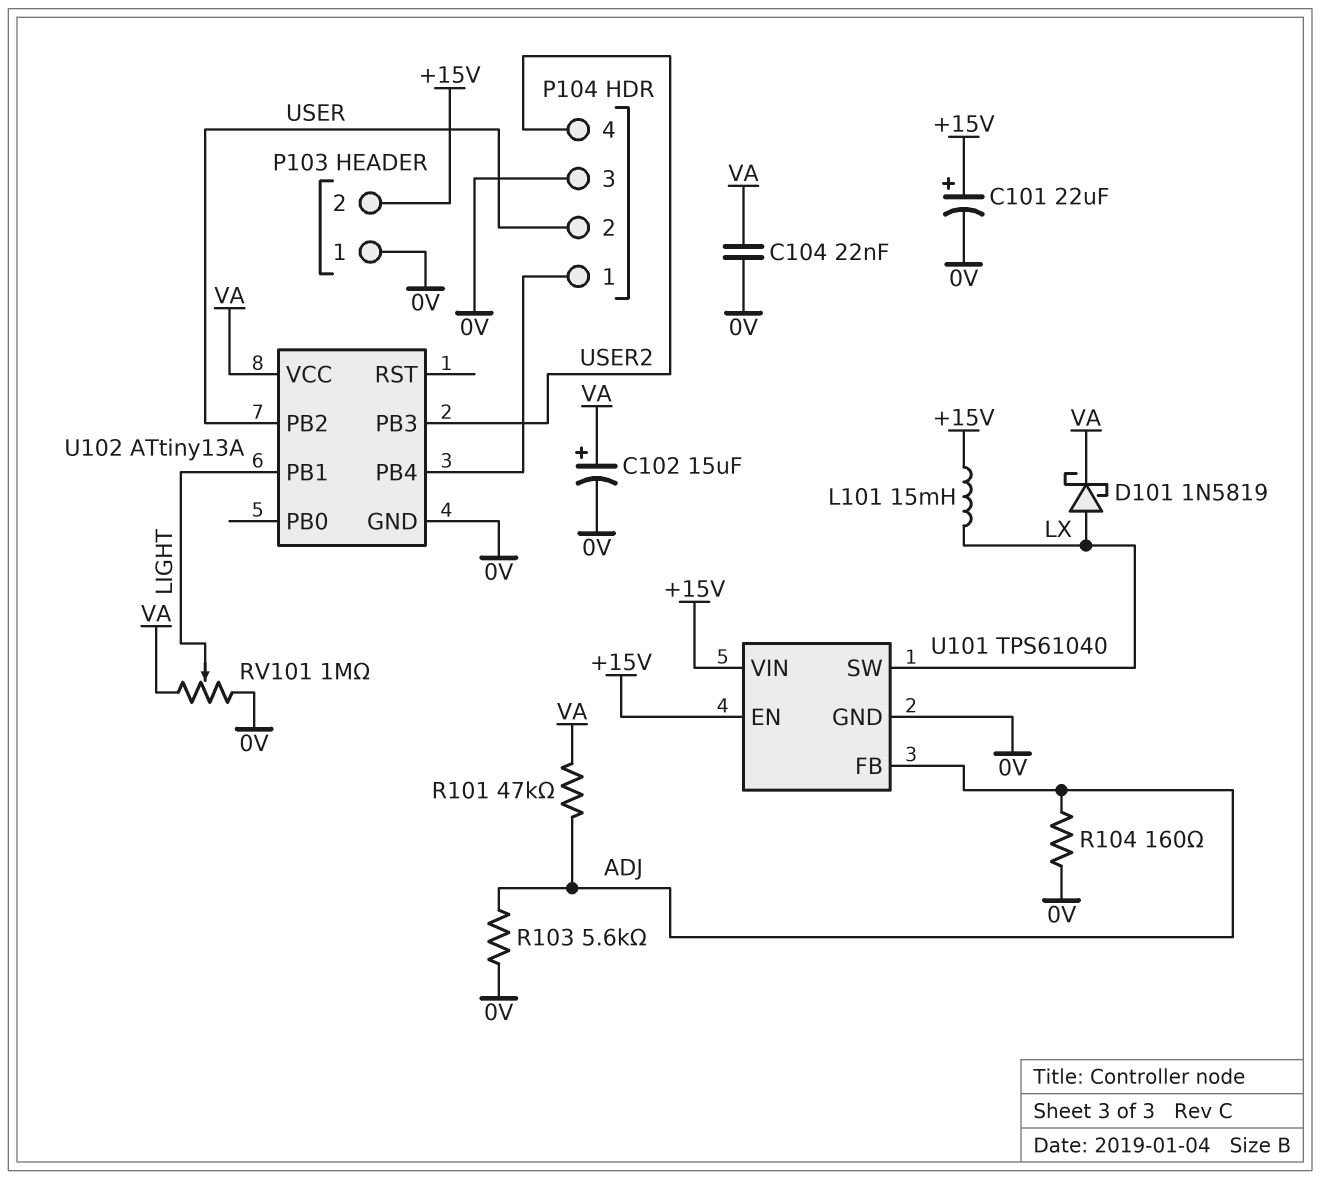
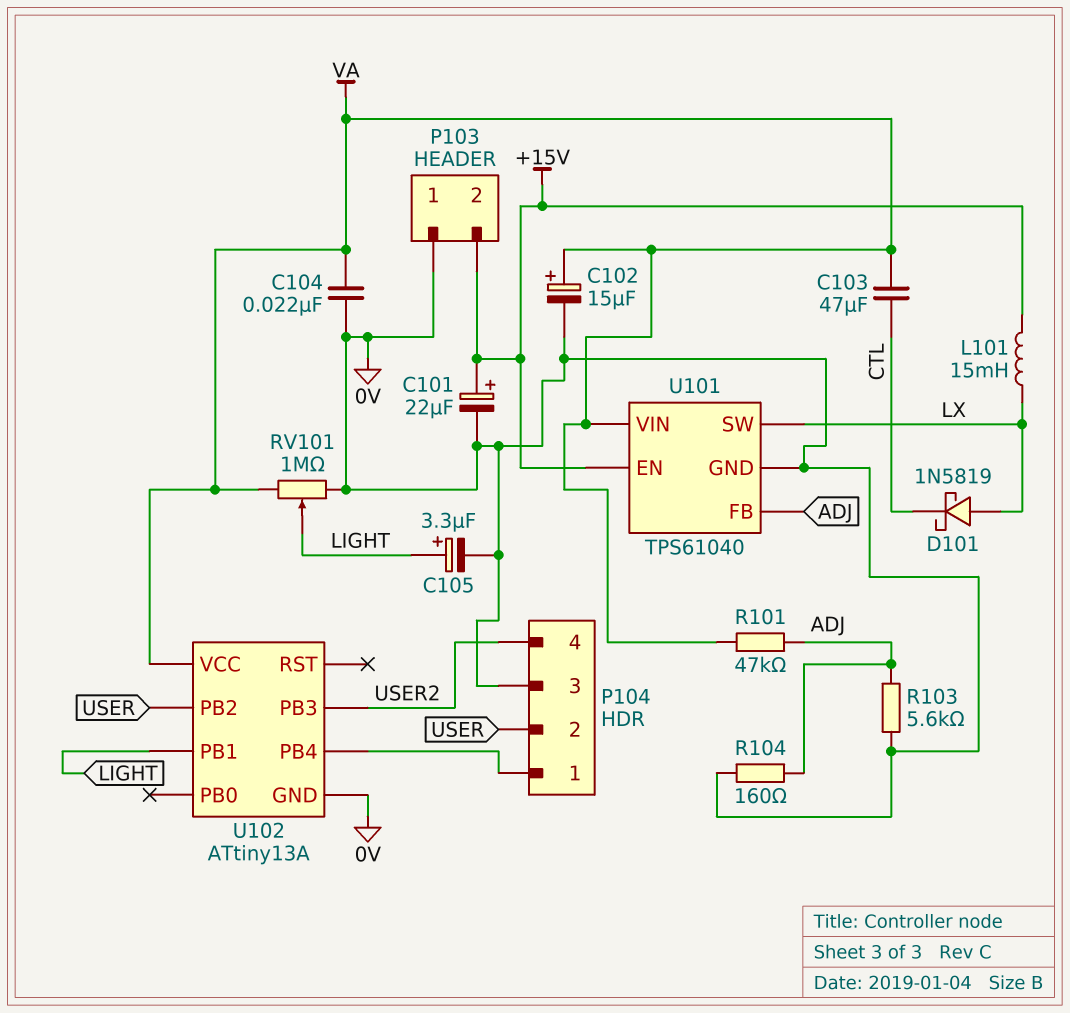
C103: none -> 47uF (CTL, VA)
C105: none -> 3.3uF (plus LIGHT, minus 0V)
D101: schottky 1N5819 (A LX, K VA) -> schottky 1N5819 (A LX, K CTL)
U101 pin VIN: +15V -> VA

